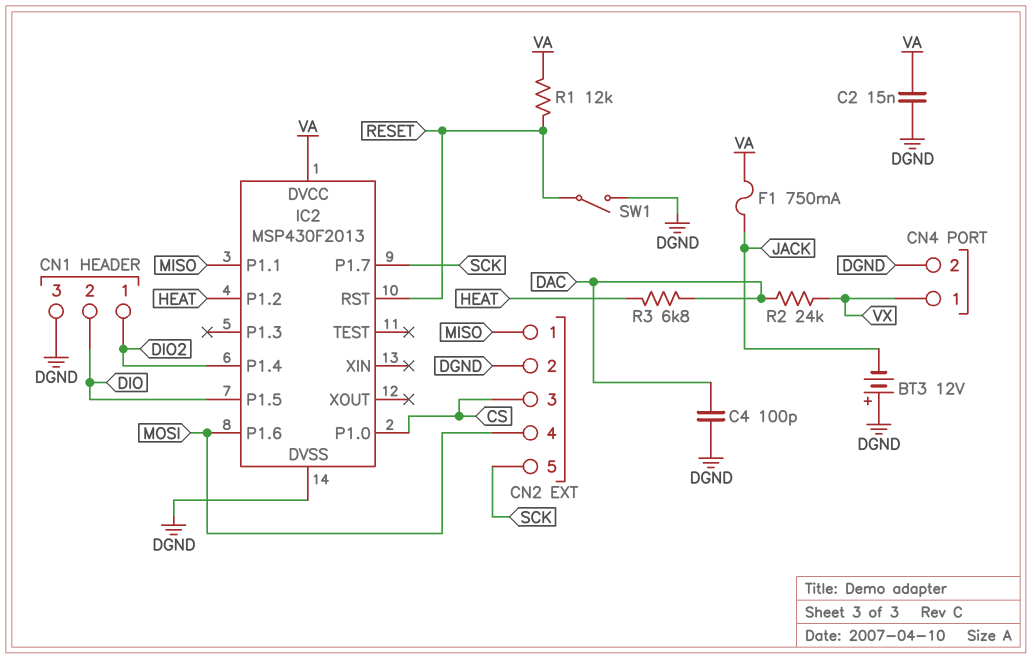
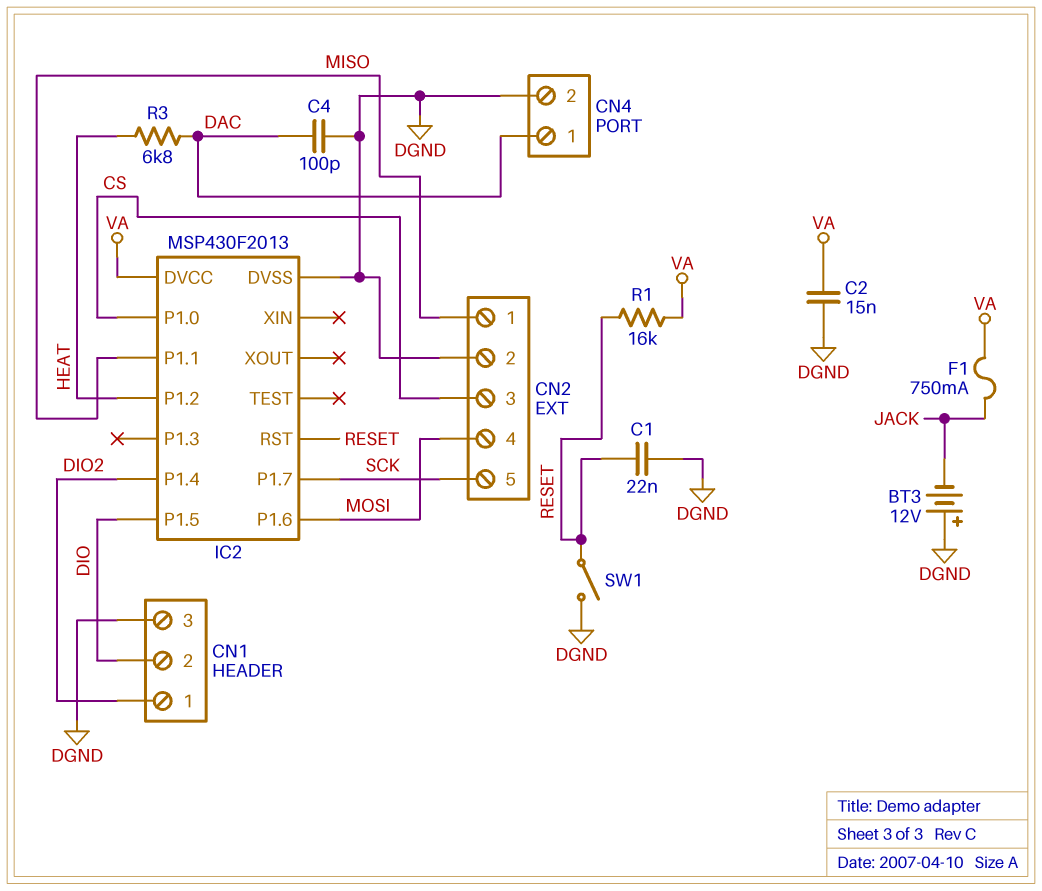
C1: none -> 22nF (DGND, RESET)
CN4 pin 1: VX -> DAC
R1: 12k (RESET, VA) -> 16k (RESET, VA)
R2: 24k (DAC, VX) -> none

